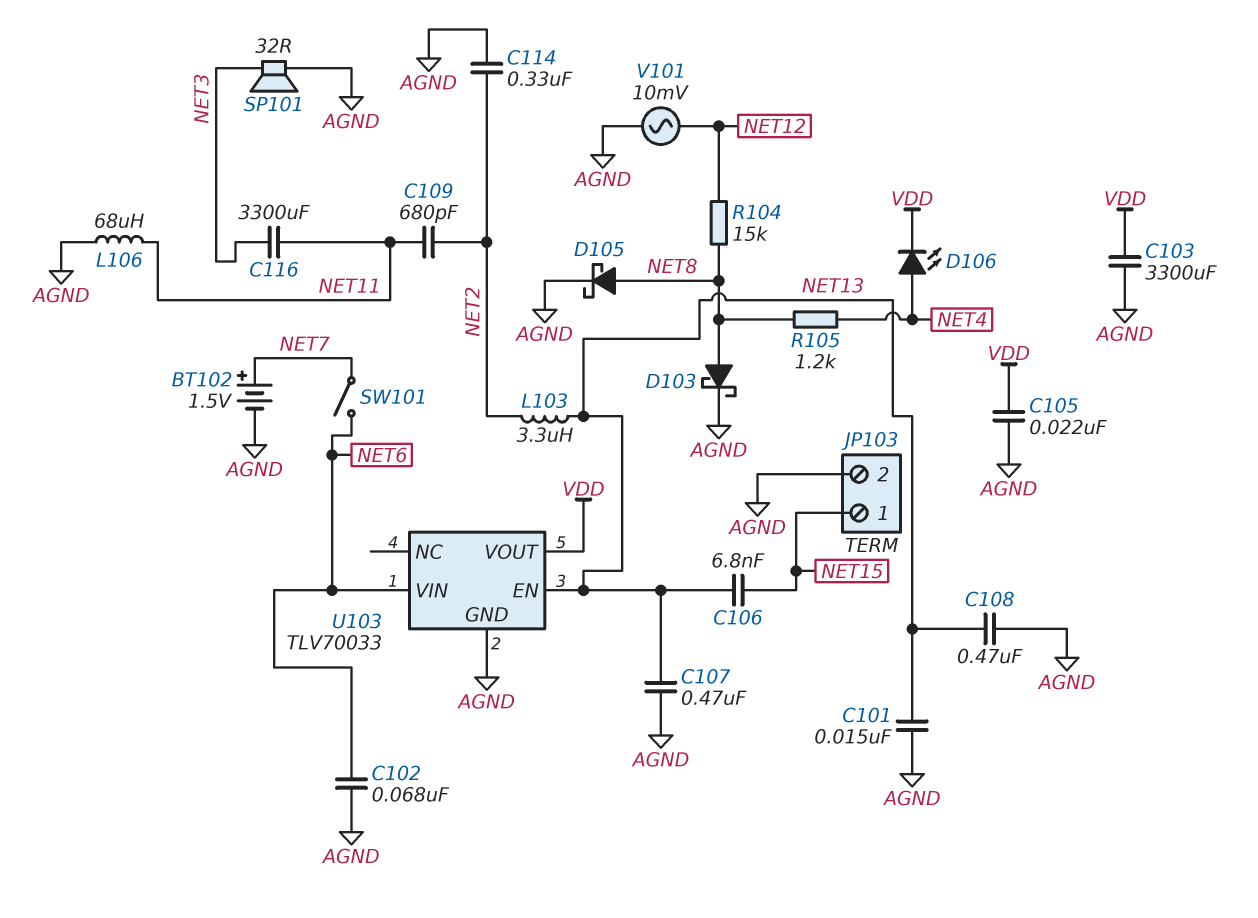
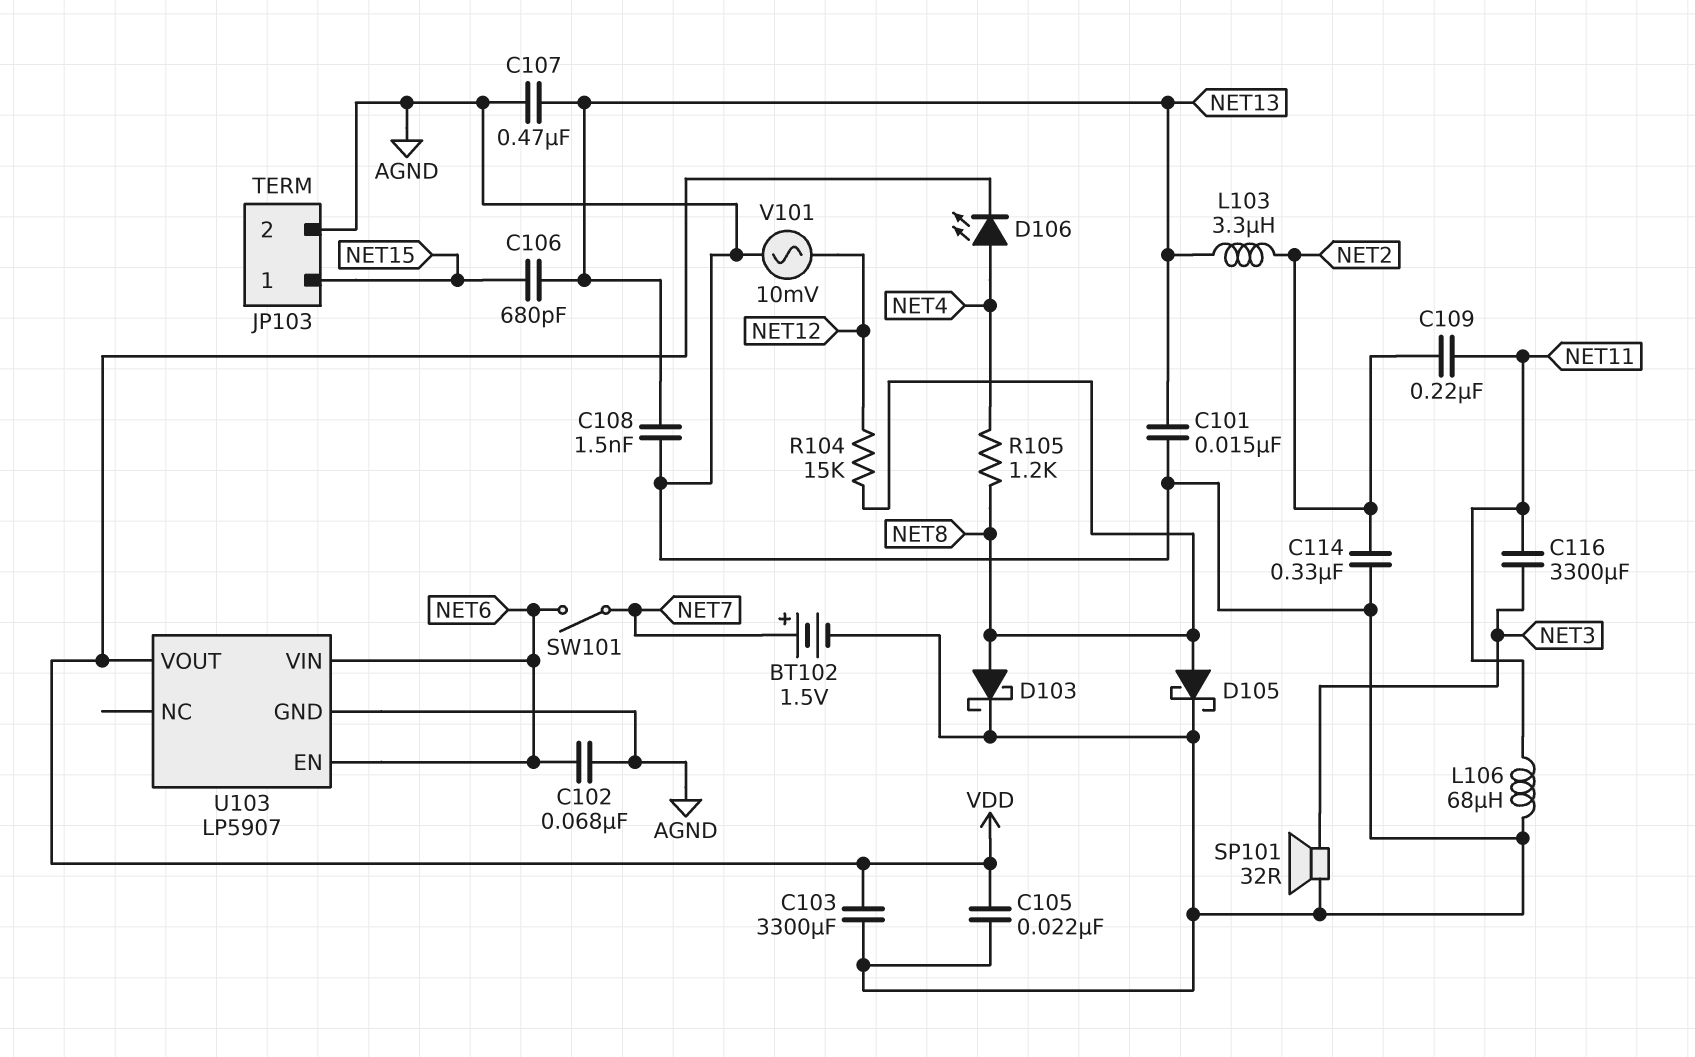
C106: 6.8nF (NET13, NET15) -> 680pF (NET13, NET15)
C108: 470nF (AGND, NET13) -> 1.5nF (AGND, NET13)
C109: 680pF (NET2, NET11) -> 220nF (NET2, NET11)
U103: TLV70033 -> LP5907
U103 pin EN: NET13 -> NET6

